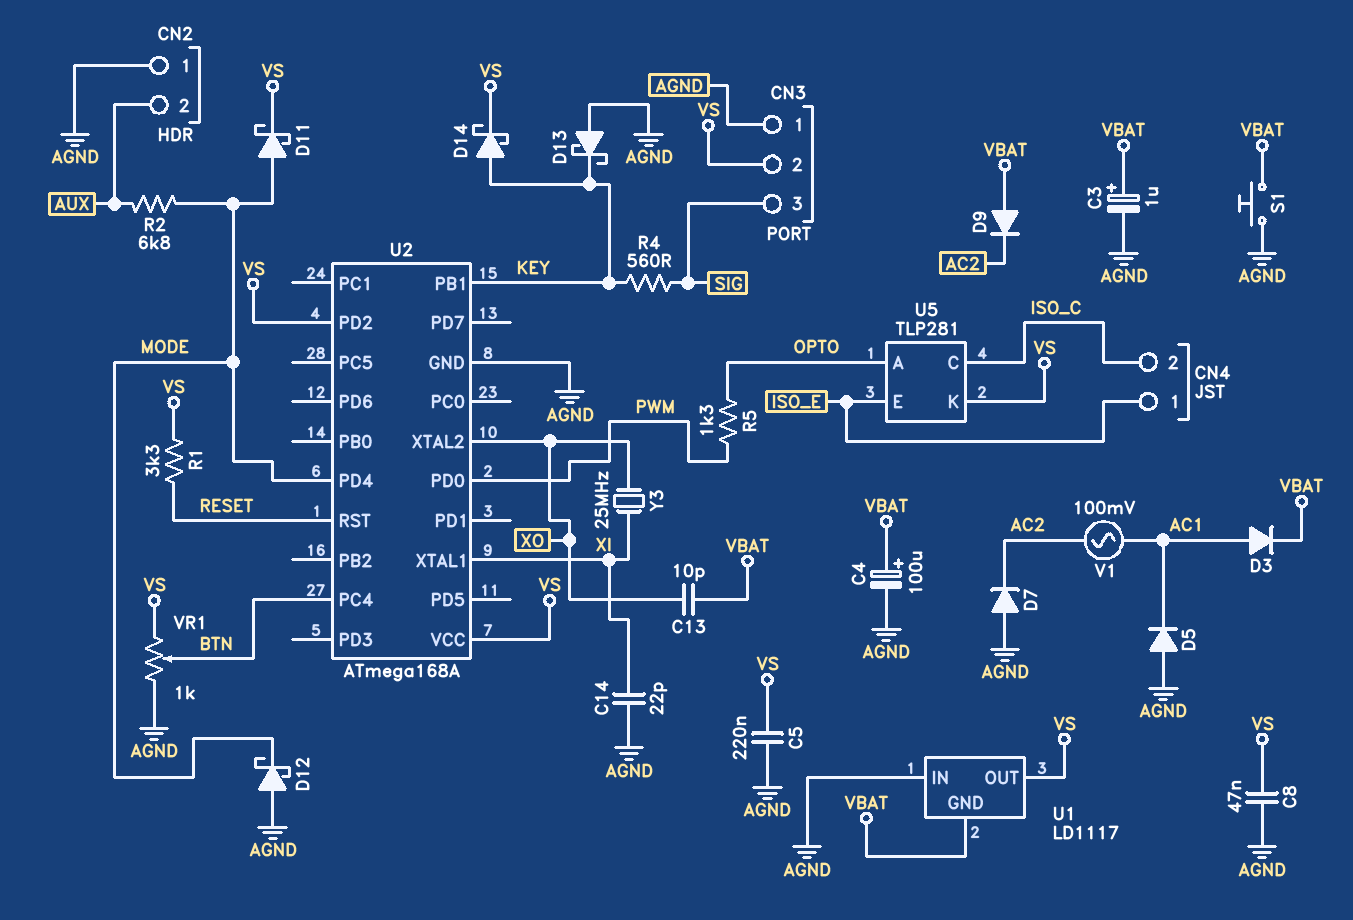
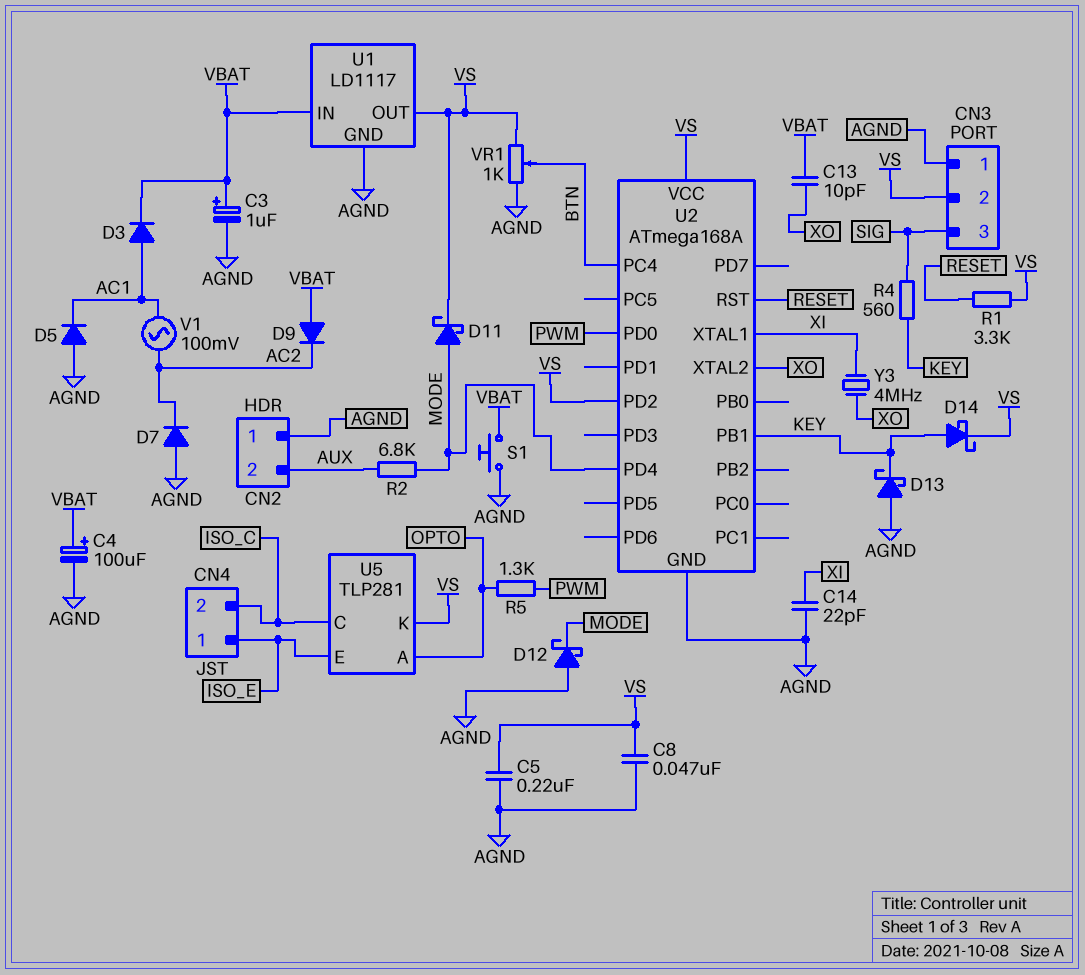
U1 pin GND: VBAT -> AGND
U1 pin IN: AGND -> VBAT
Y3: 25MHz (XI, XO) -> 4MHz (XI, XO)

